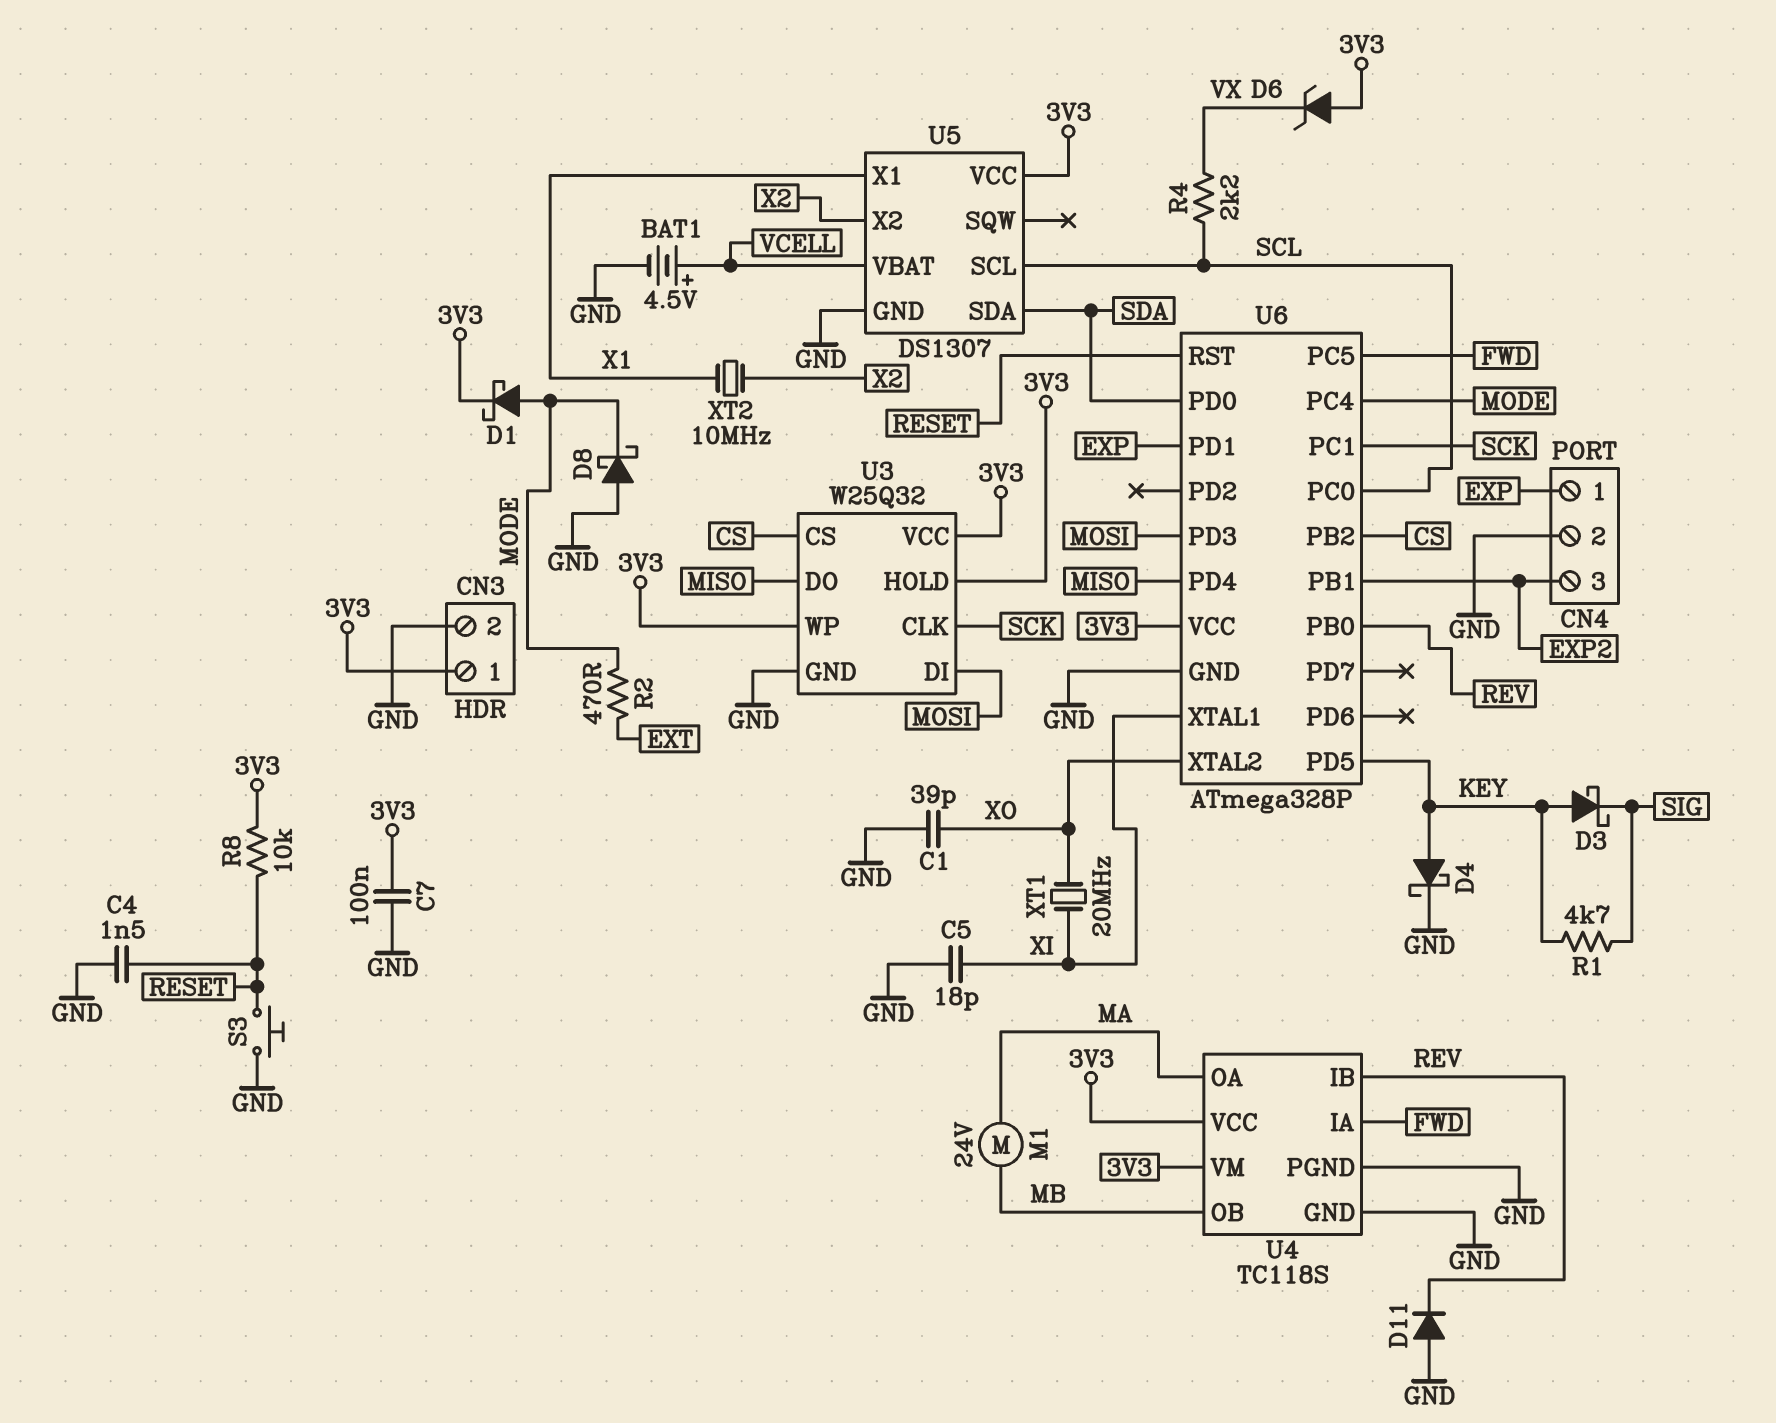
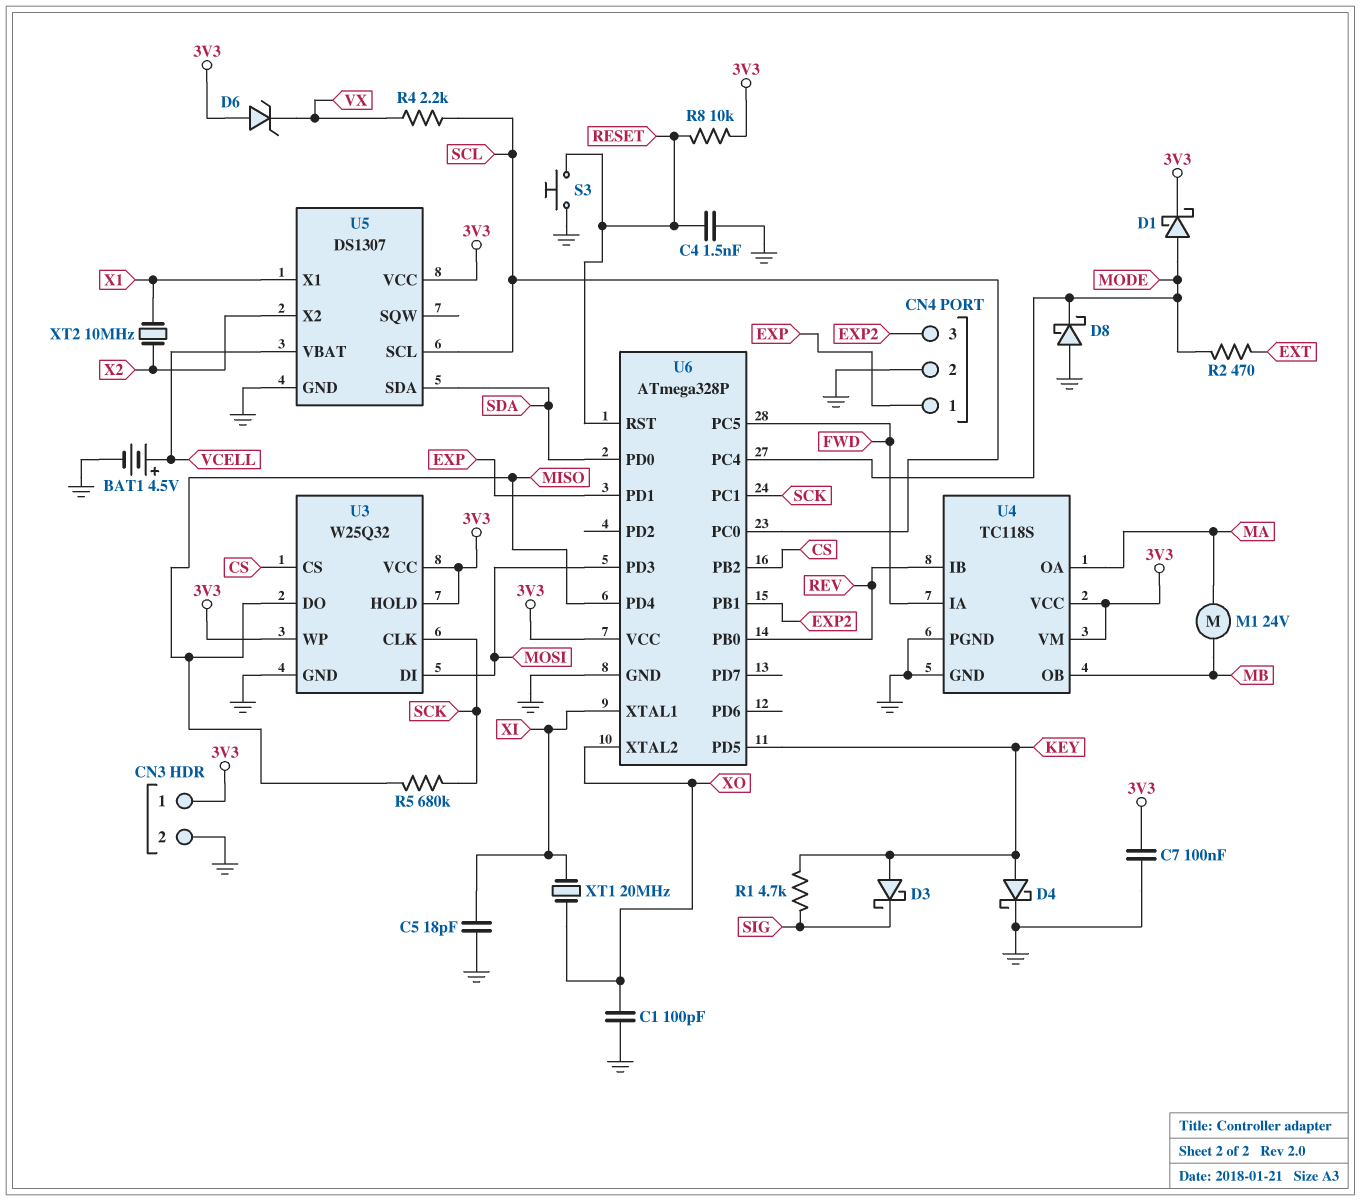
C1: 39pF (GND, XO) -> 100pF (GND, XO)
D11: diode (A GND, K REV) -> none
R5: none -> 680k (MISO, SCK)

